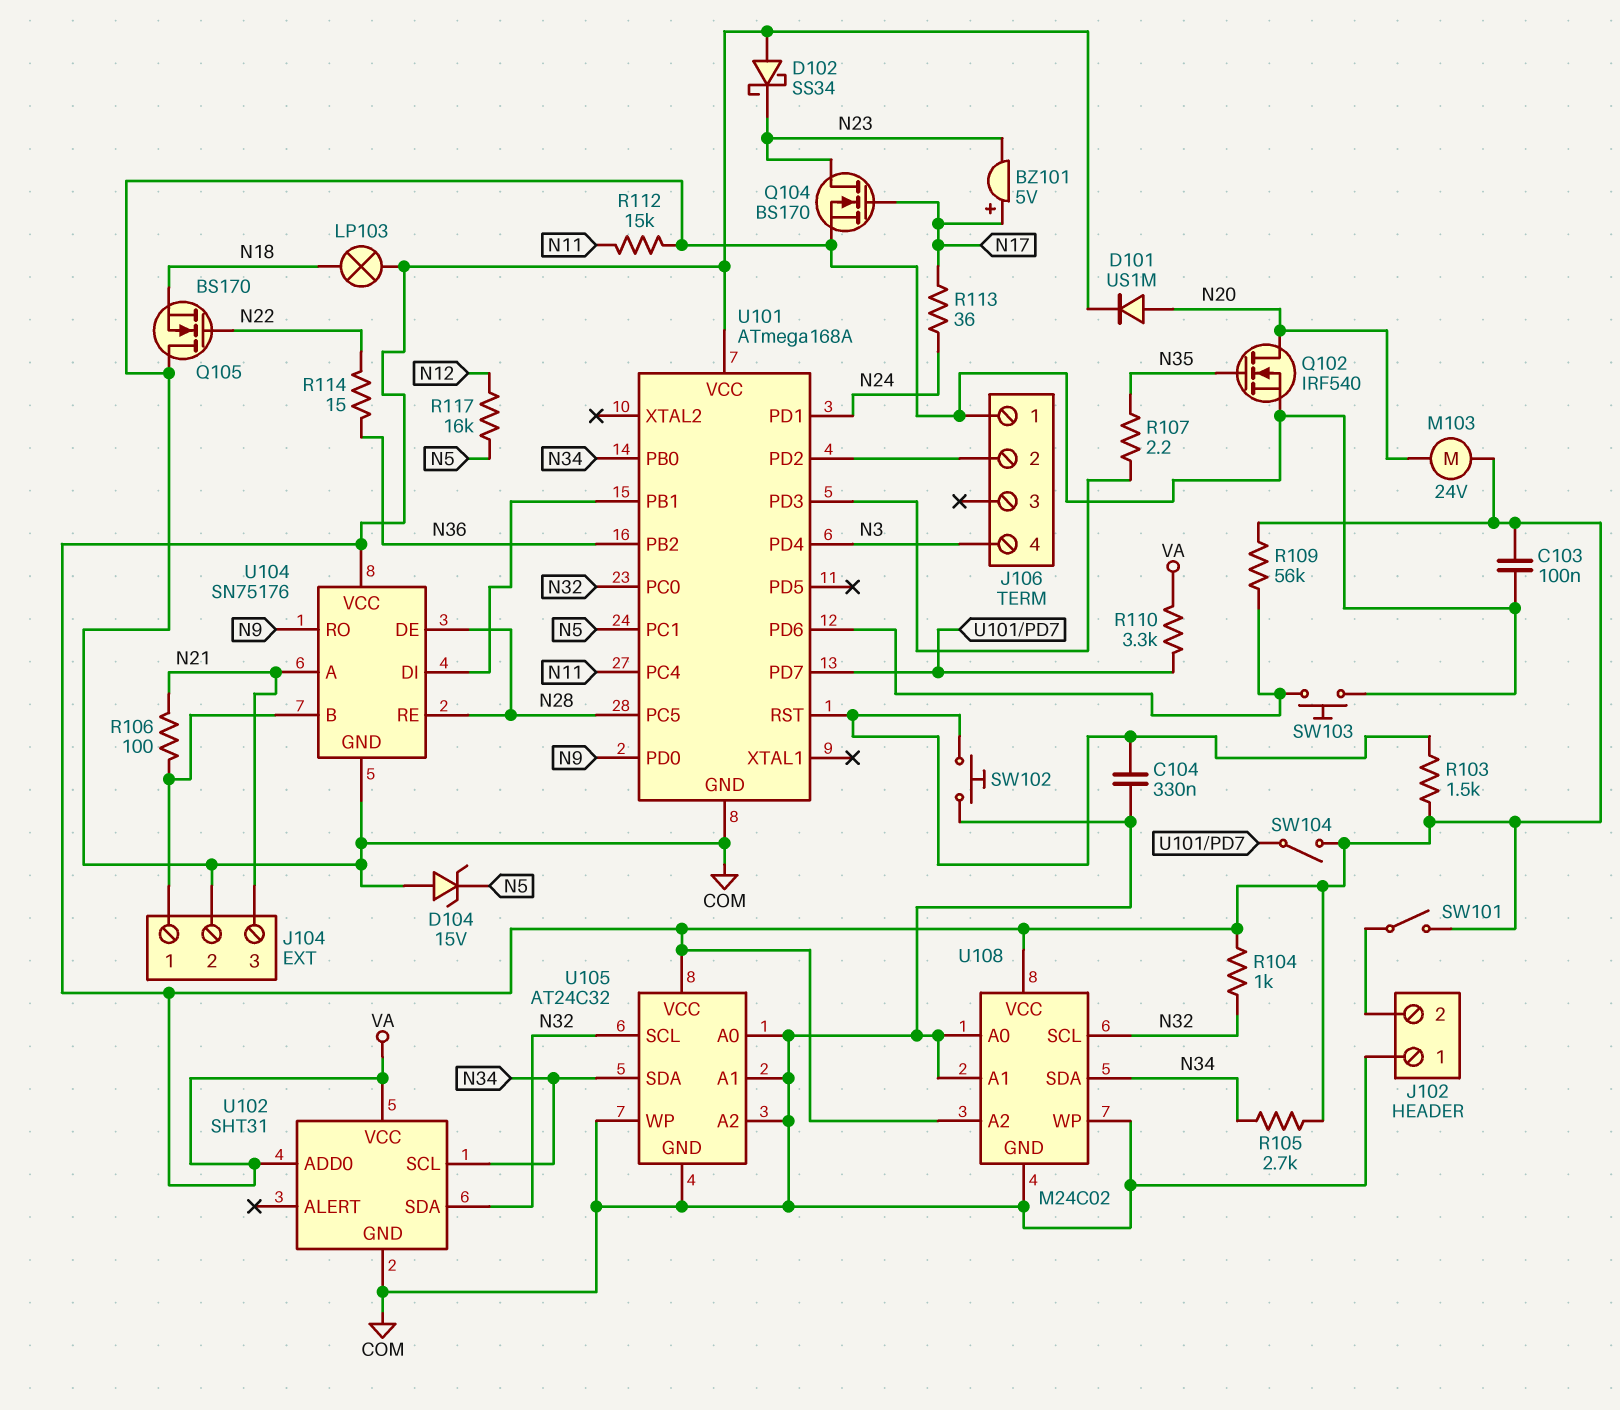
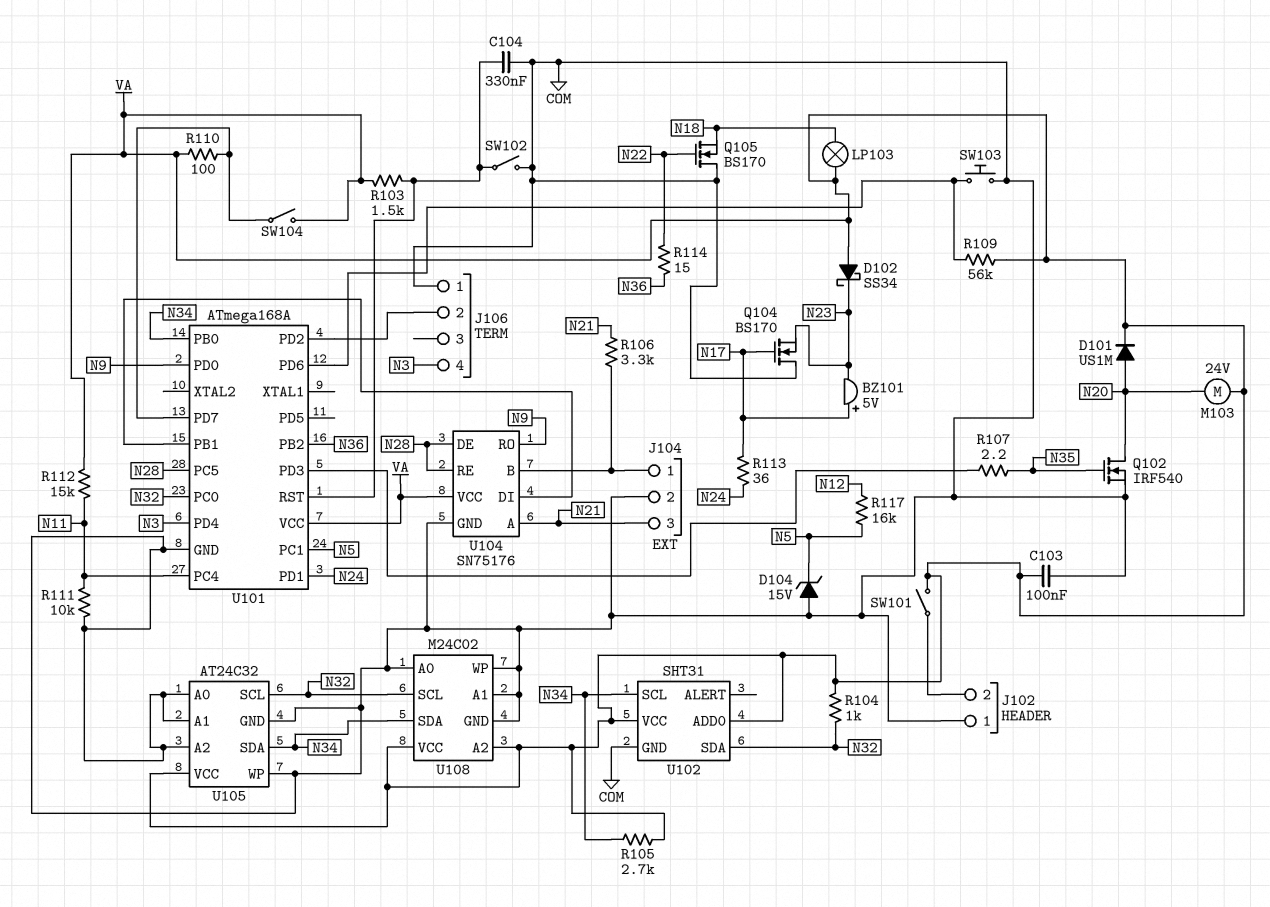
Q104: NMOS BS170 (G N17, D N23, S COM) -> NMOS BS170 (G N17, D COM, S N23)
R106: 100 (J104/1, N21) -> 3.3k (J104/1, N21)
R110: 3.3k (U101/PD7, VA) -> 100 (U101/PD7, VA)
R111: none -> 10k (COM, N11)
R112: 15k (COM, N11) -> 15k (N11, VA)
SW102: button (COM, U101/RST) -> switch (COM, U101/RST)

